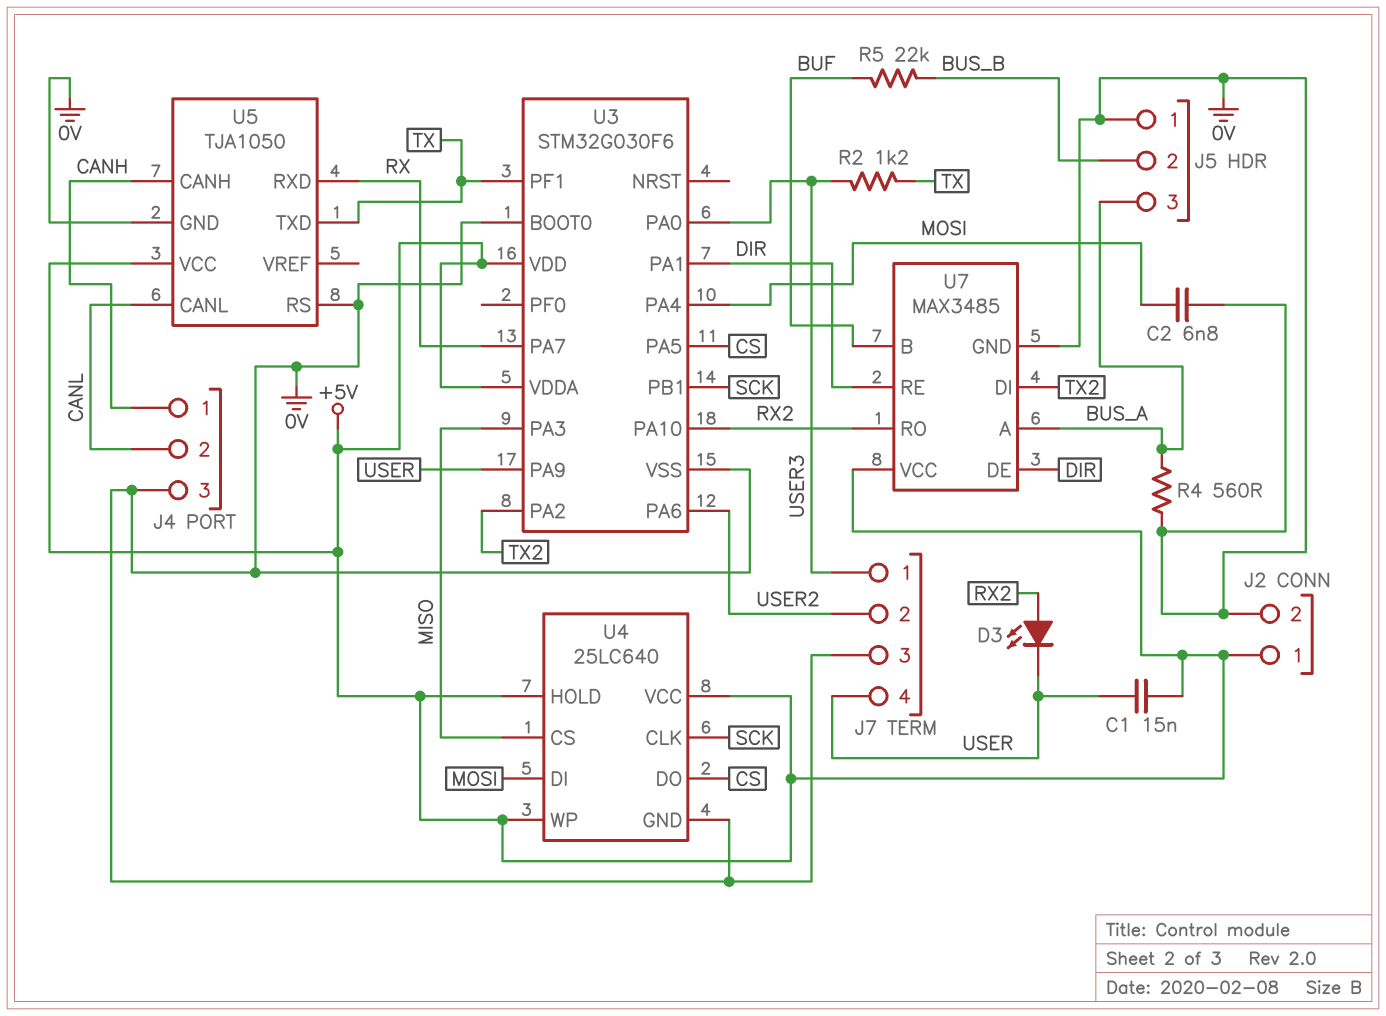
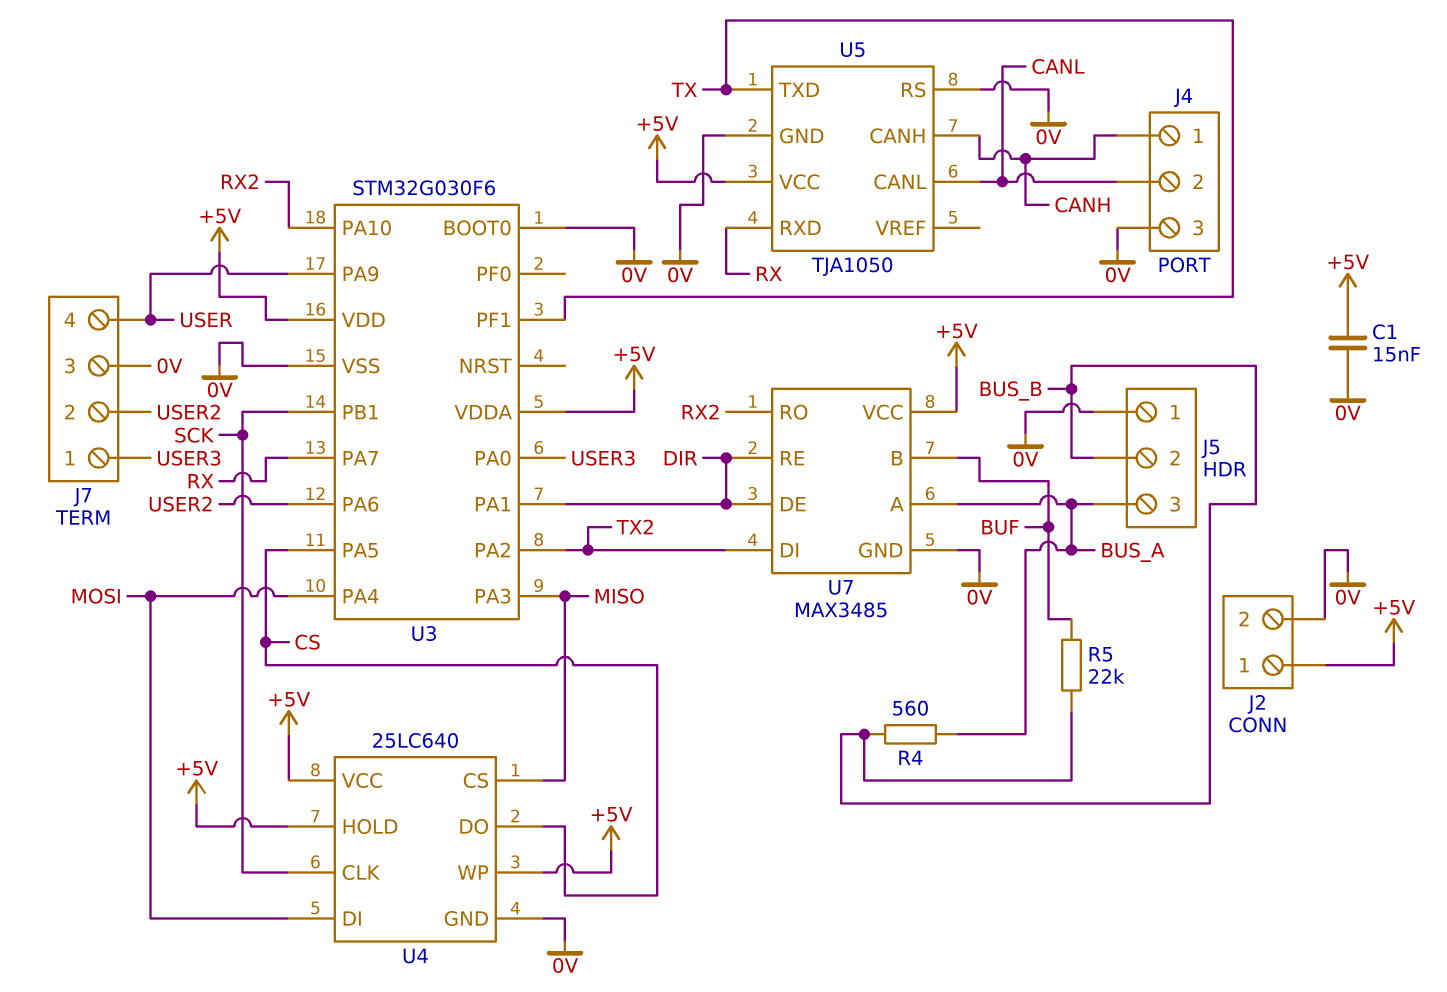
C1: 15nF (+5V, USER) -> 15nF (+5V, 0V)
C2: 6.8nF (0V, MOSI) -> none
D3: LED (A RX2, K USER) -> none
R2: 1.2k (TX, USER3) -> none
R4: 560 (0V, BUS_A) -> 560 (BUS_A, BUS_B)

